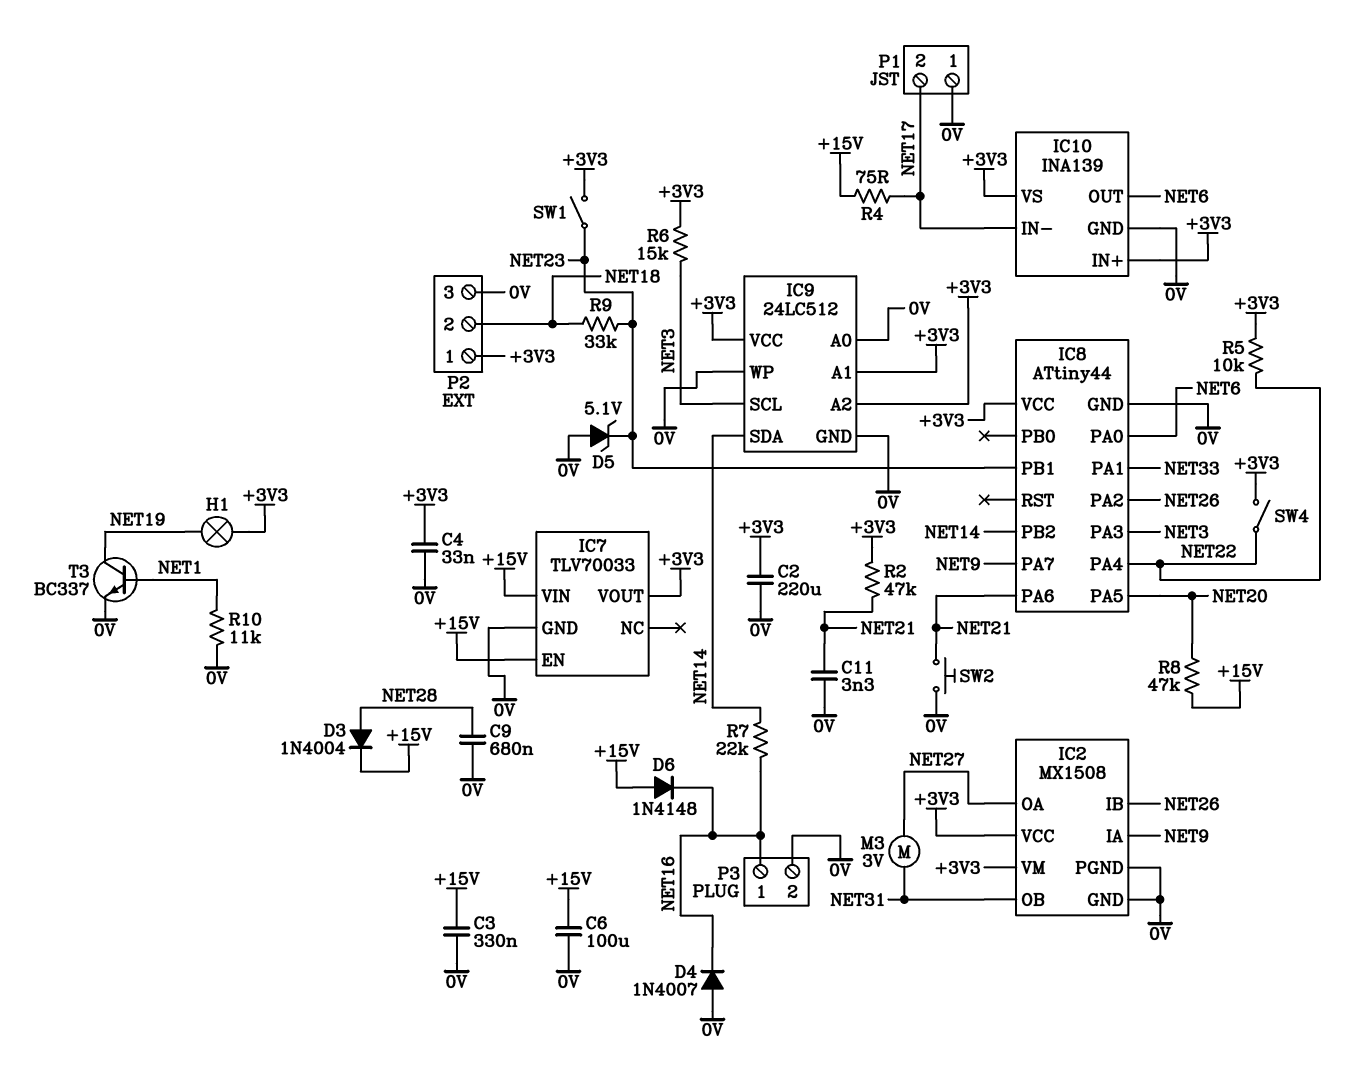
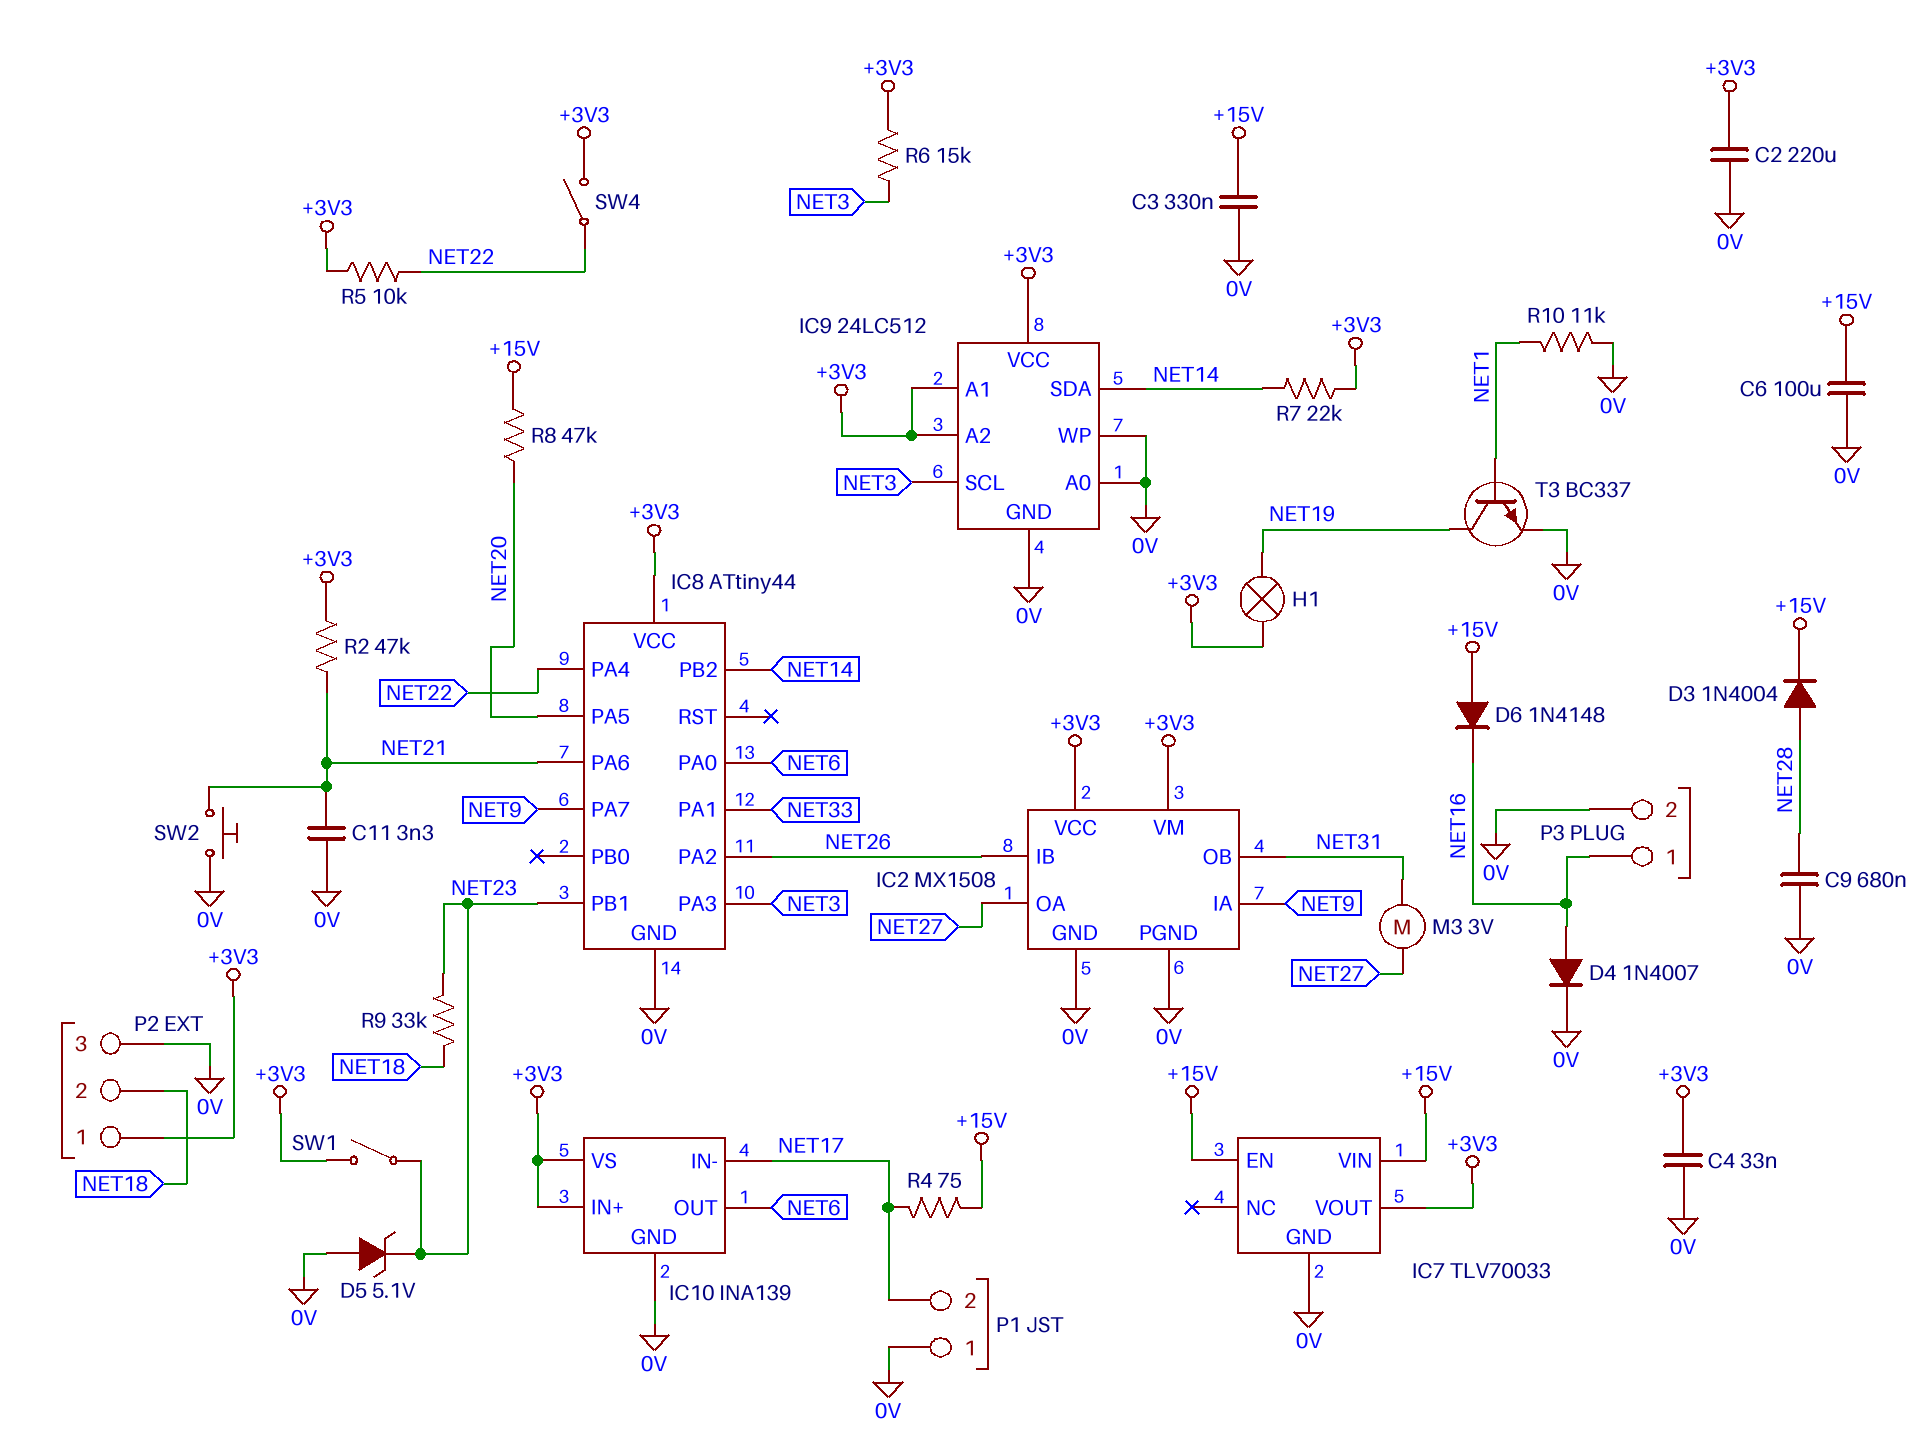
D4: diode 1N4007 (A 0V, K NET16) -> diode 1N4007 (A NET16, K 0V)
R7: 22k (NET14, NET16) -> 22k (+3V3, NET14)

